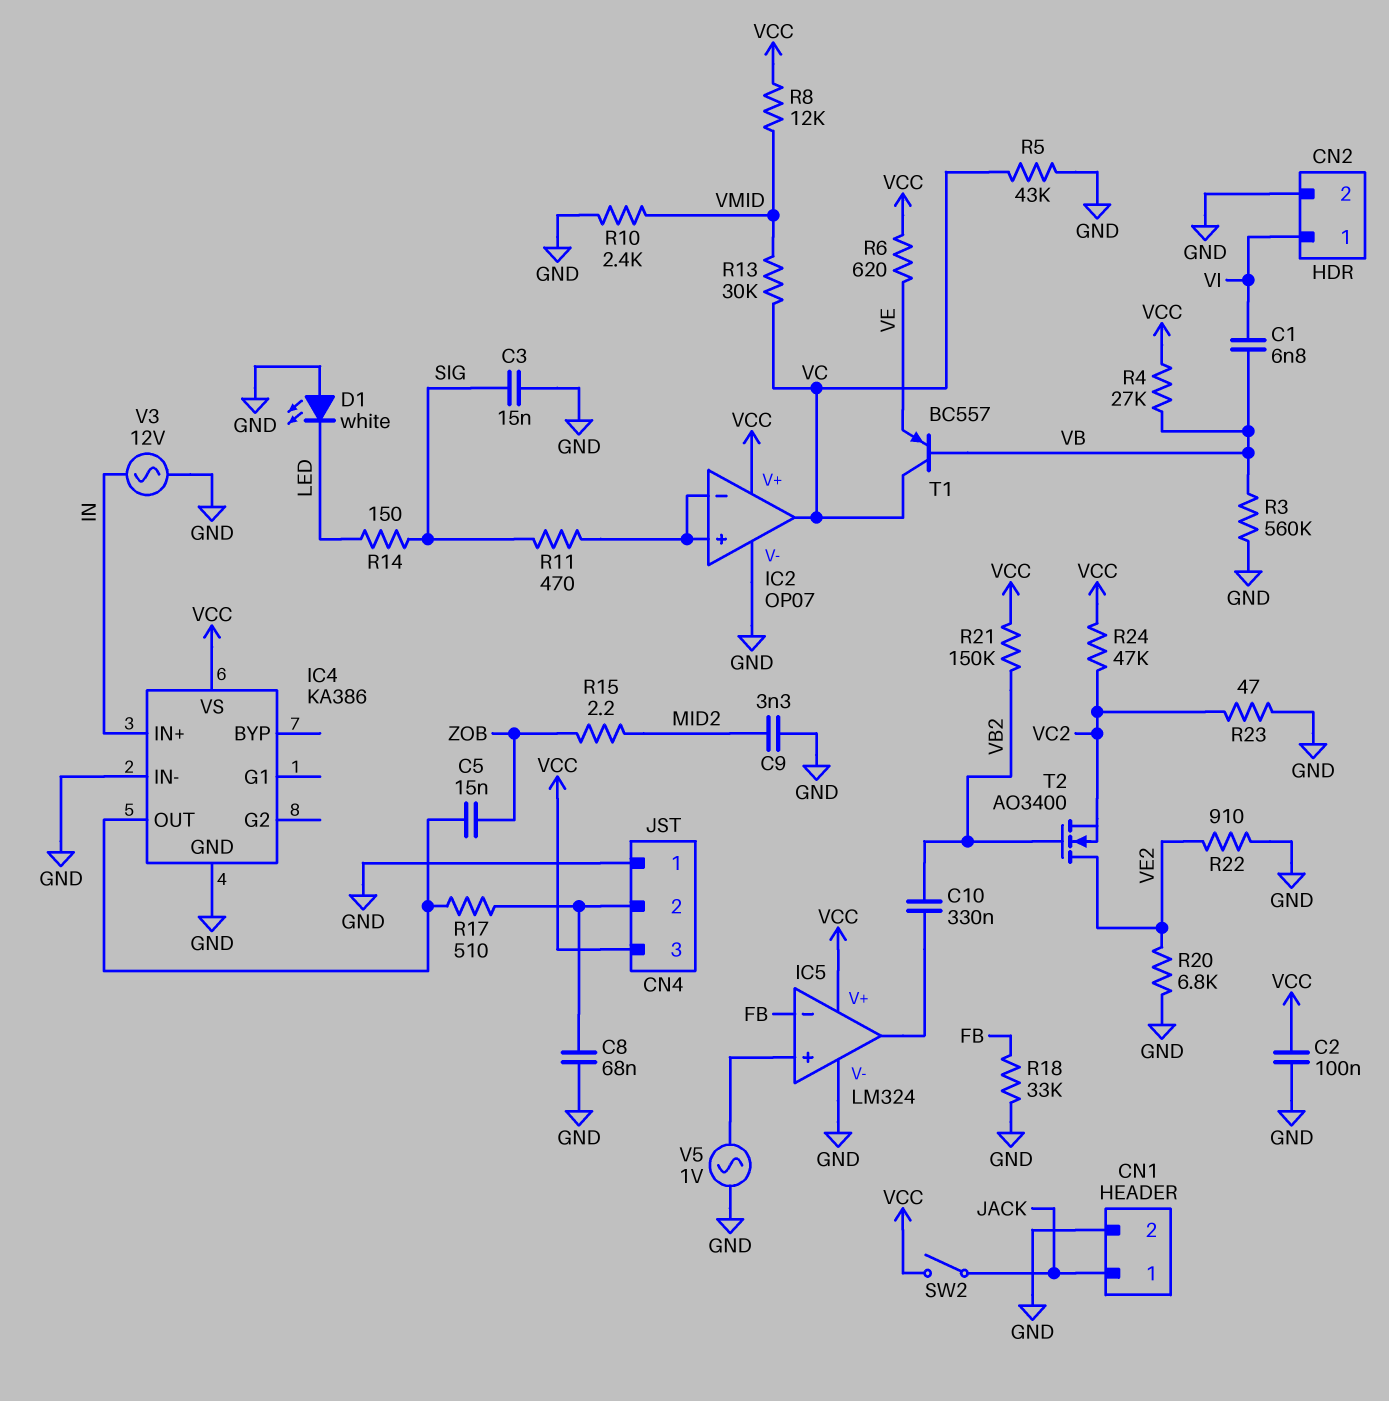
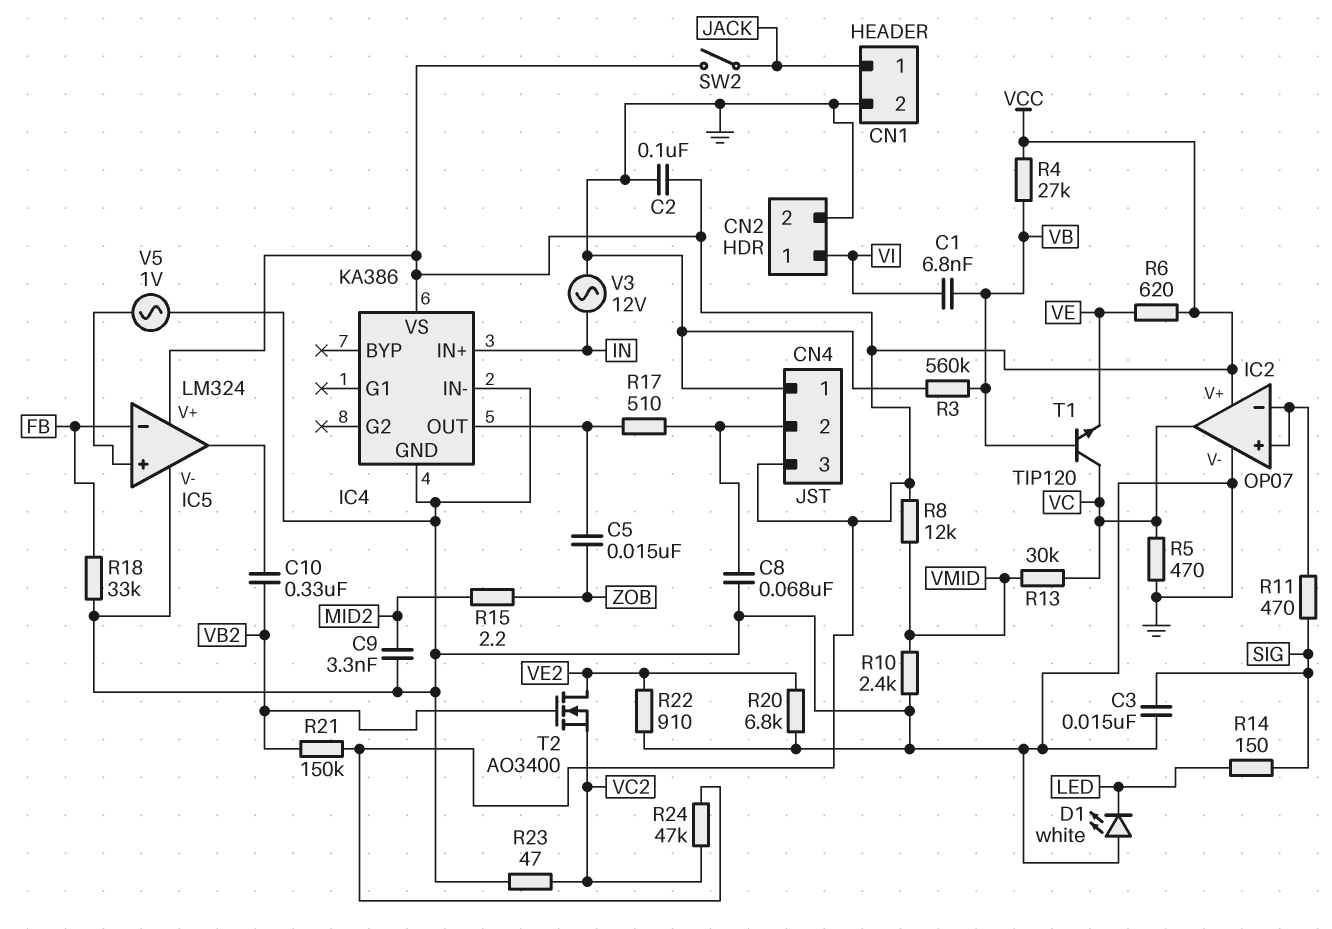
R5: 43k (GND, VC) -> 470 (GND, VC)
T1: PNP BC557 (B VB, C VC, E VE) -> NPN TIP120 (B VB, C VC, E VE)

